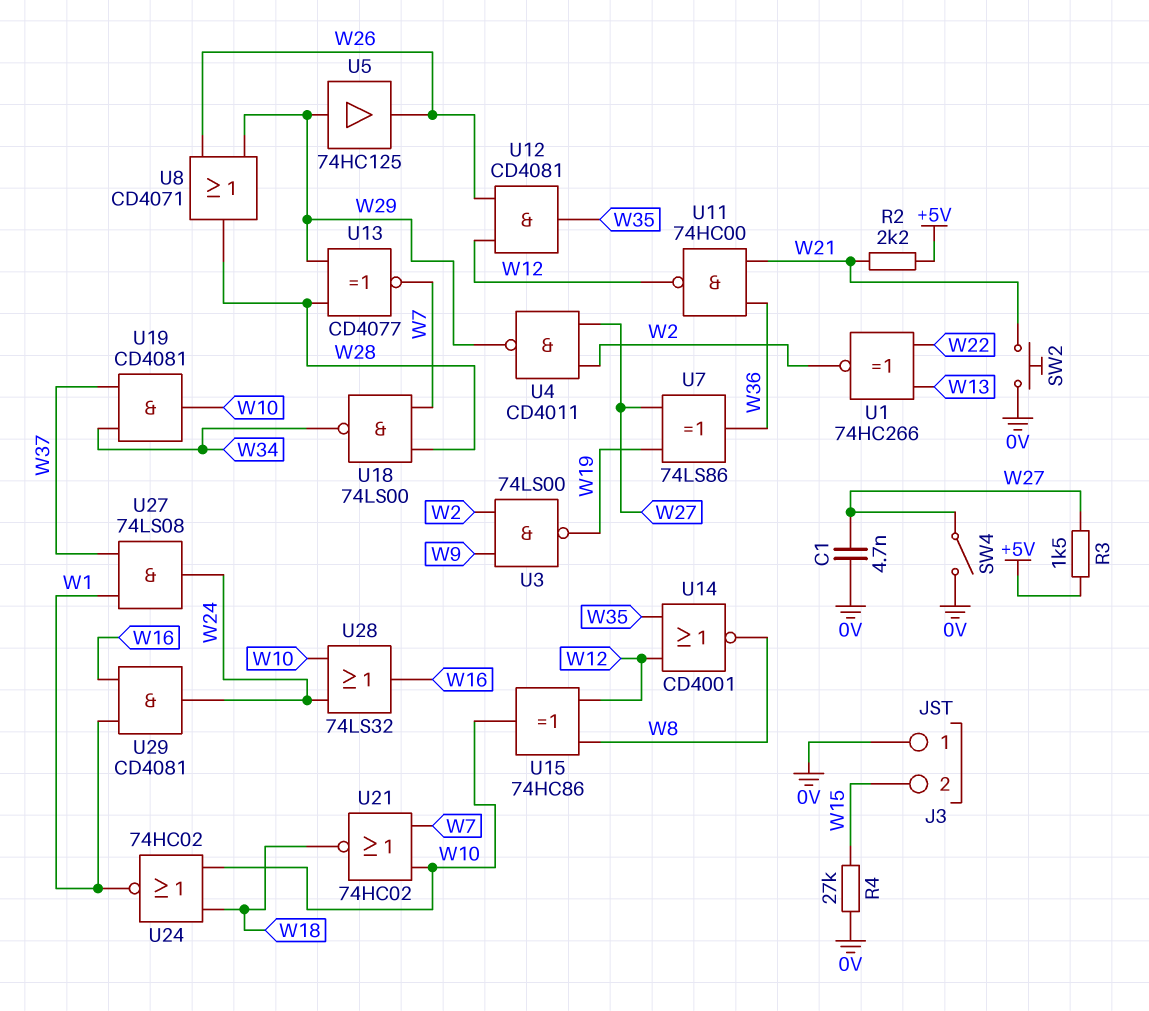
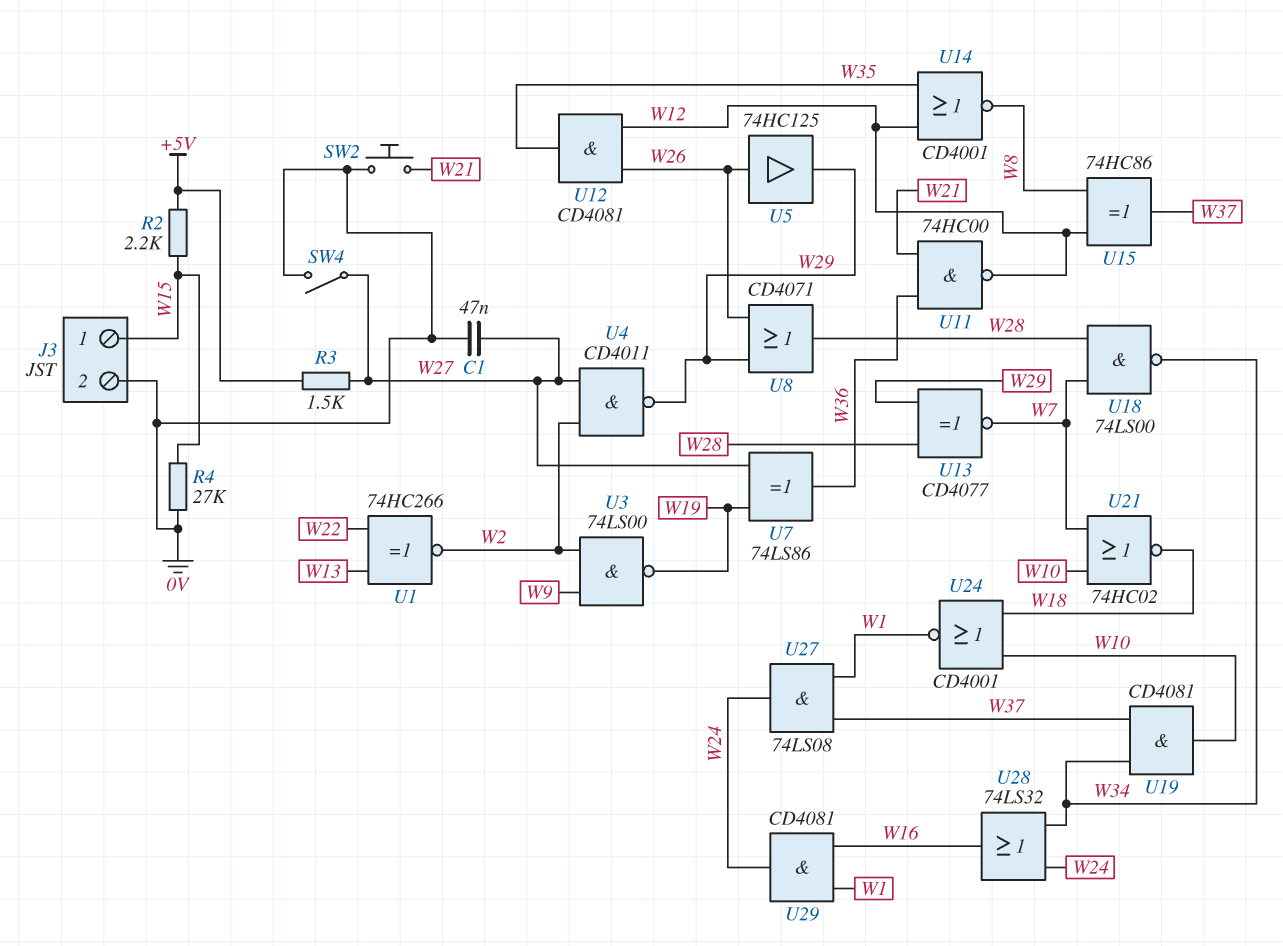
C1: 4.7nF (0V, W27) -> 47nF (0V, W27)
J3 pin 1: 0V -> W15
J3 pin 2: W15 -> 0V
R2: 2.2k (+5V, W21) -> 2.2k (+5V, W15)
U5: buffer 74HC125 (in W29, out W26) -> buffer 74HC125 (in W26, out W29)
U15: XOR 74HC86 (in W8, in W12, out W10) -> XOR 74HC86 (in W8, in W12, out W37)
U24: NOR 74HC02 (in W10, in W18, out W1) -> NOR CD4001 (in W10, in W18, out W1)
U28: OR 74LS32 (in W10, in W24, out W16) -> OR 74LS32 (in W24, in W34, out W16)

